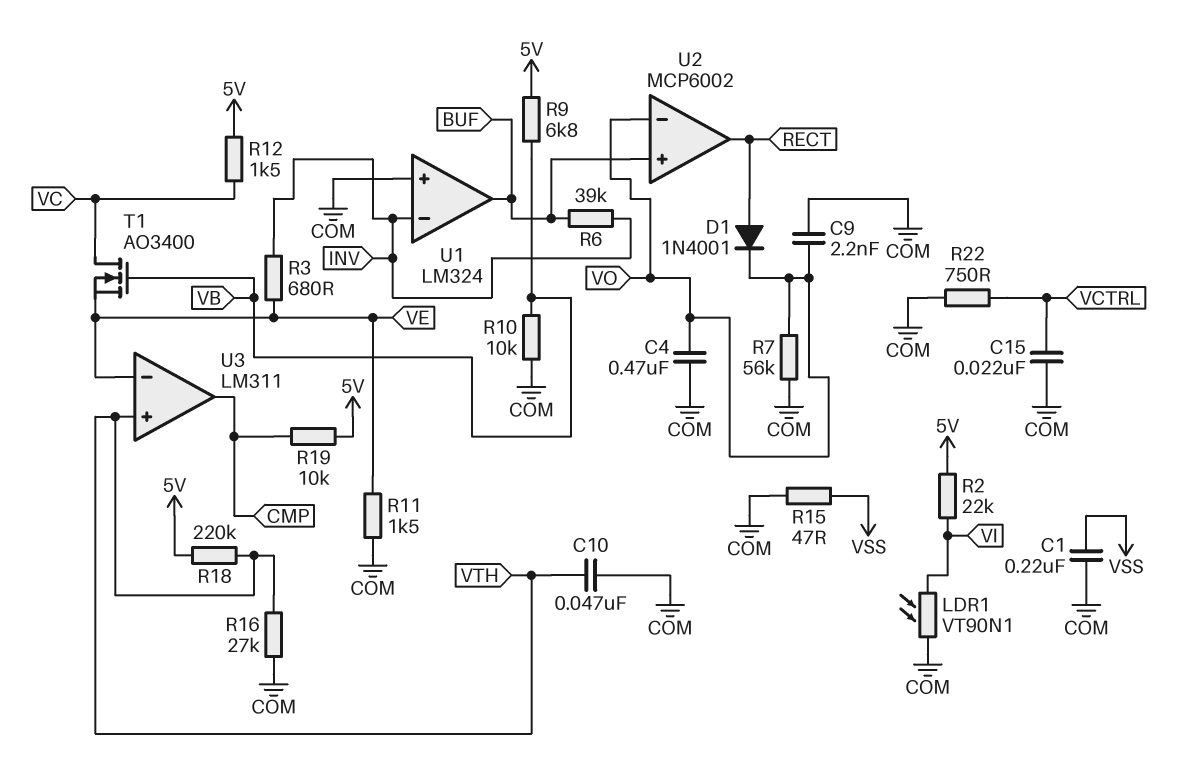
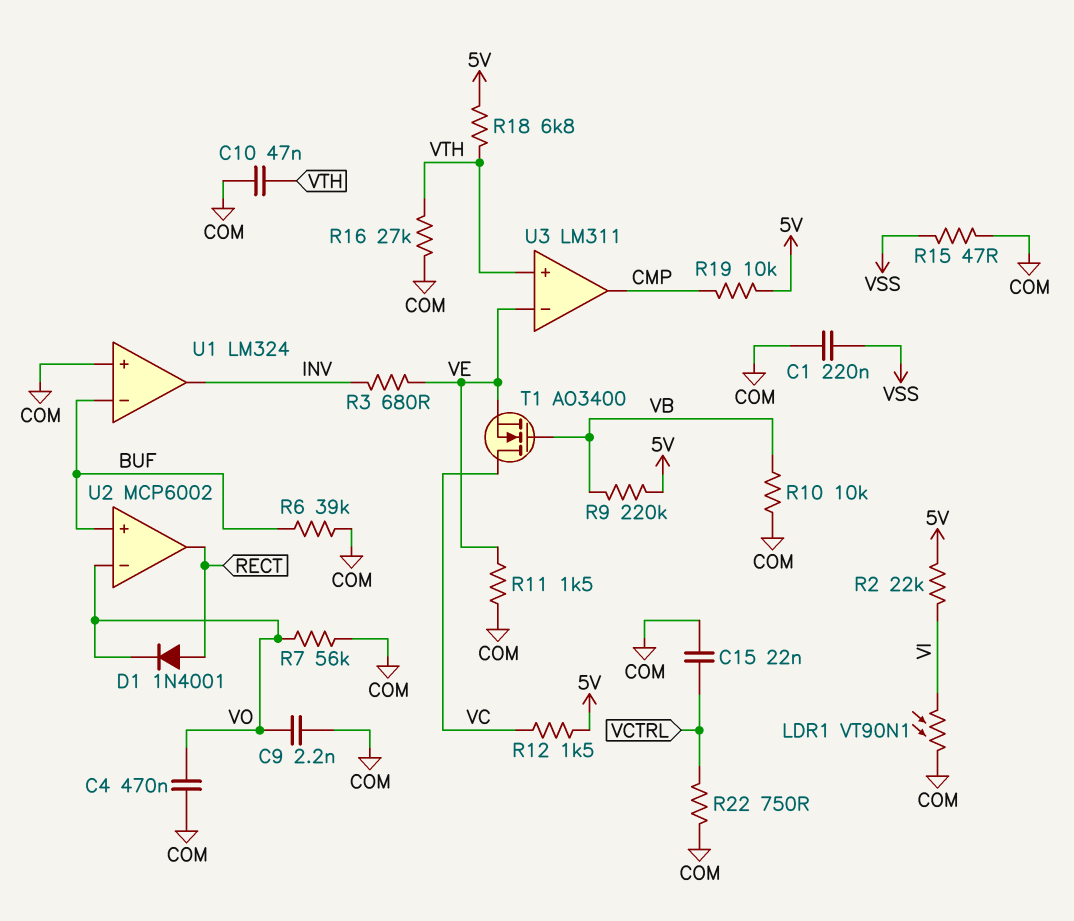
R6: 39k (BUF, INV) -> 39k (BUF, COM)
R9: 6.8k (5V, VB) -> 220k (5V, VB)
R18: 220k (5V, VTH) -> 6.8k (5V, VTH)
U1 pin in-: INV -> BUF
U1 pin out: BUF -> INV

